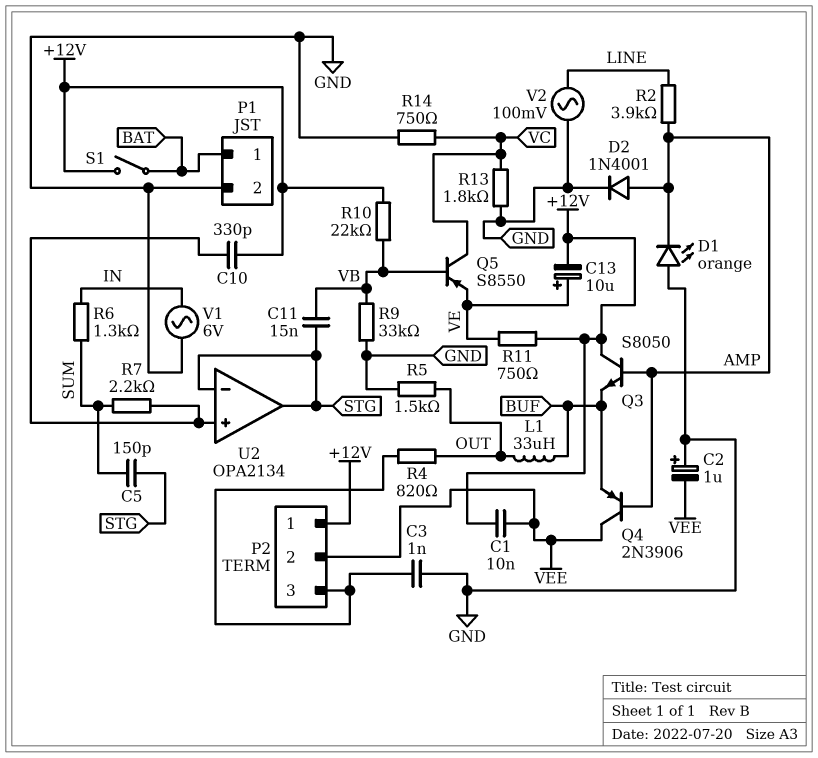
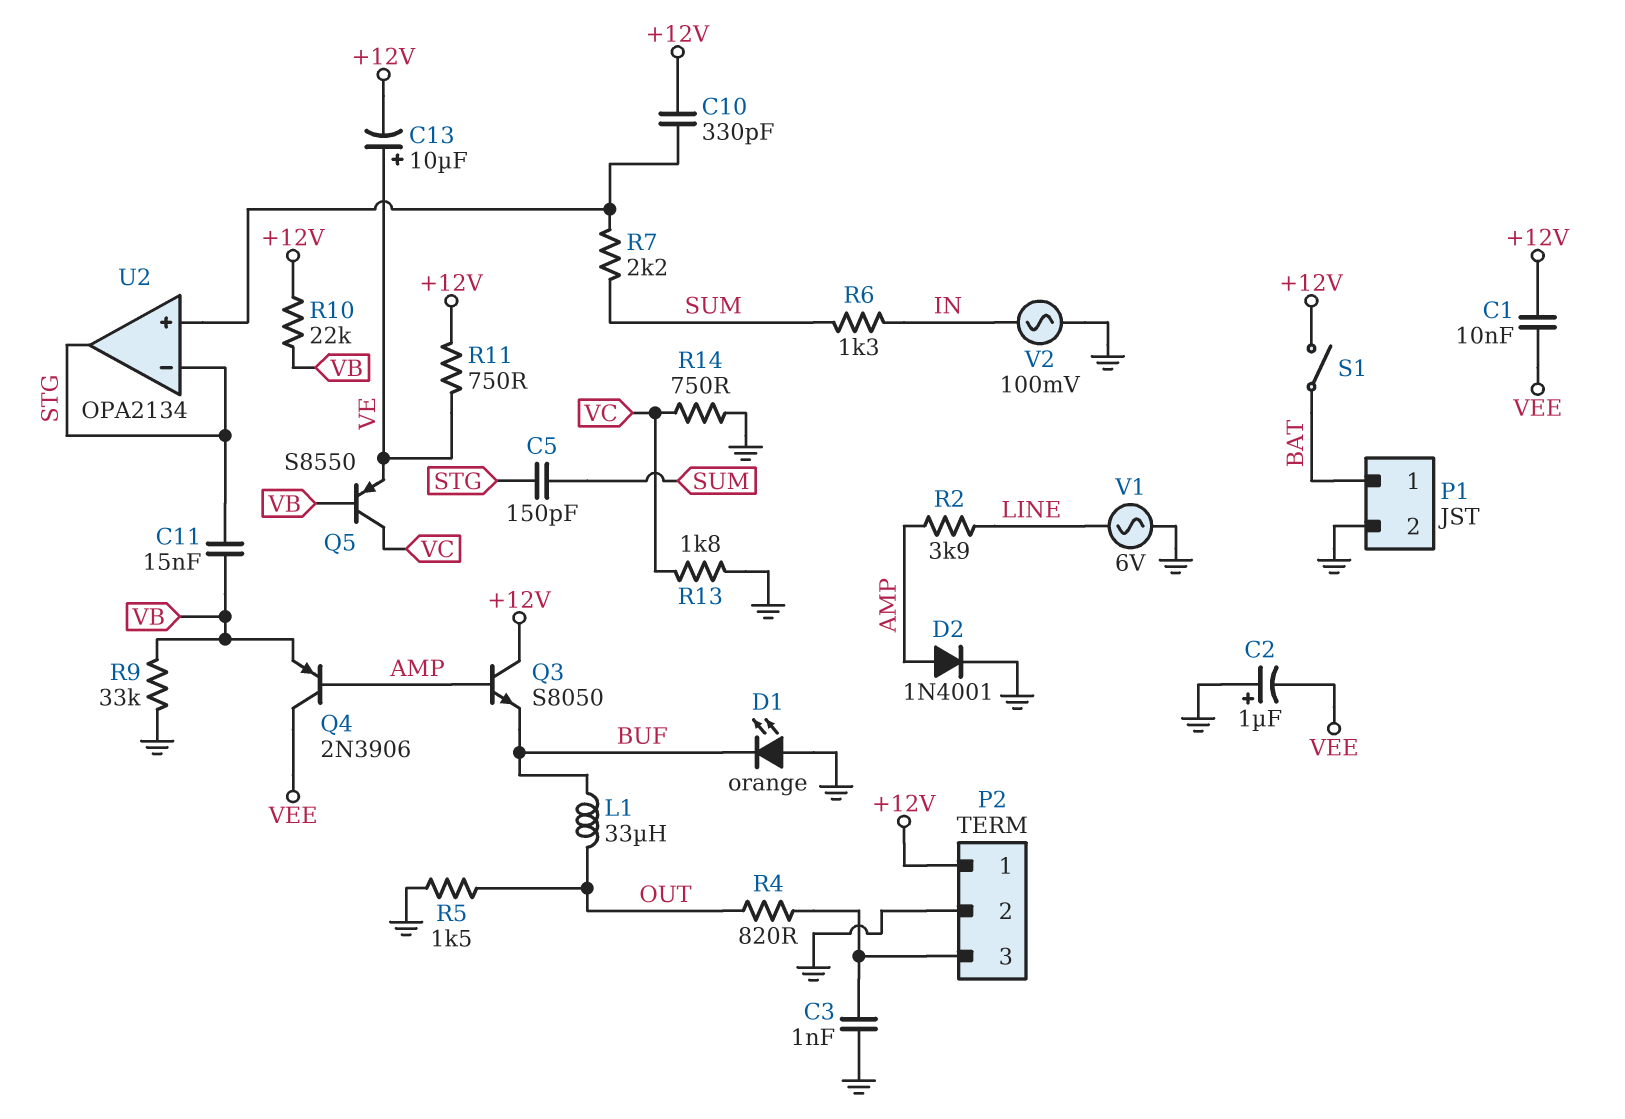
D1: LED orange (A GND, K AMP) -> LED orange (A GND, K BUF)
P2 pin 2: VEE -> GND
Q4: PNP 2N3906 (B AMP, C VEE, E BUF) -> PNP 2N3906 (B AMP, C VEE, E VB)
V1: AC 6V (GND, IN) -> AC 6V (GND, LINE)
V2: AC 100mV (GND, LINE) -> AC 100mV (GND, IN)

